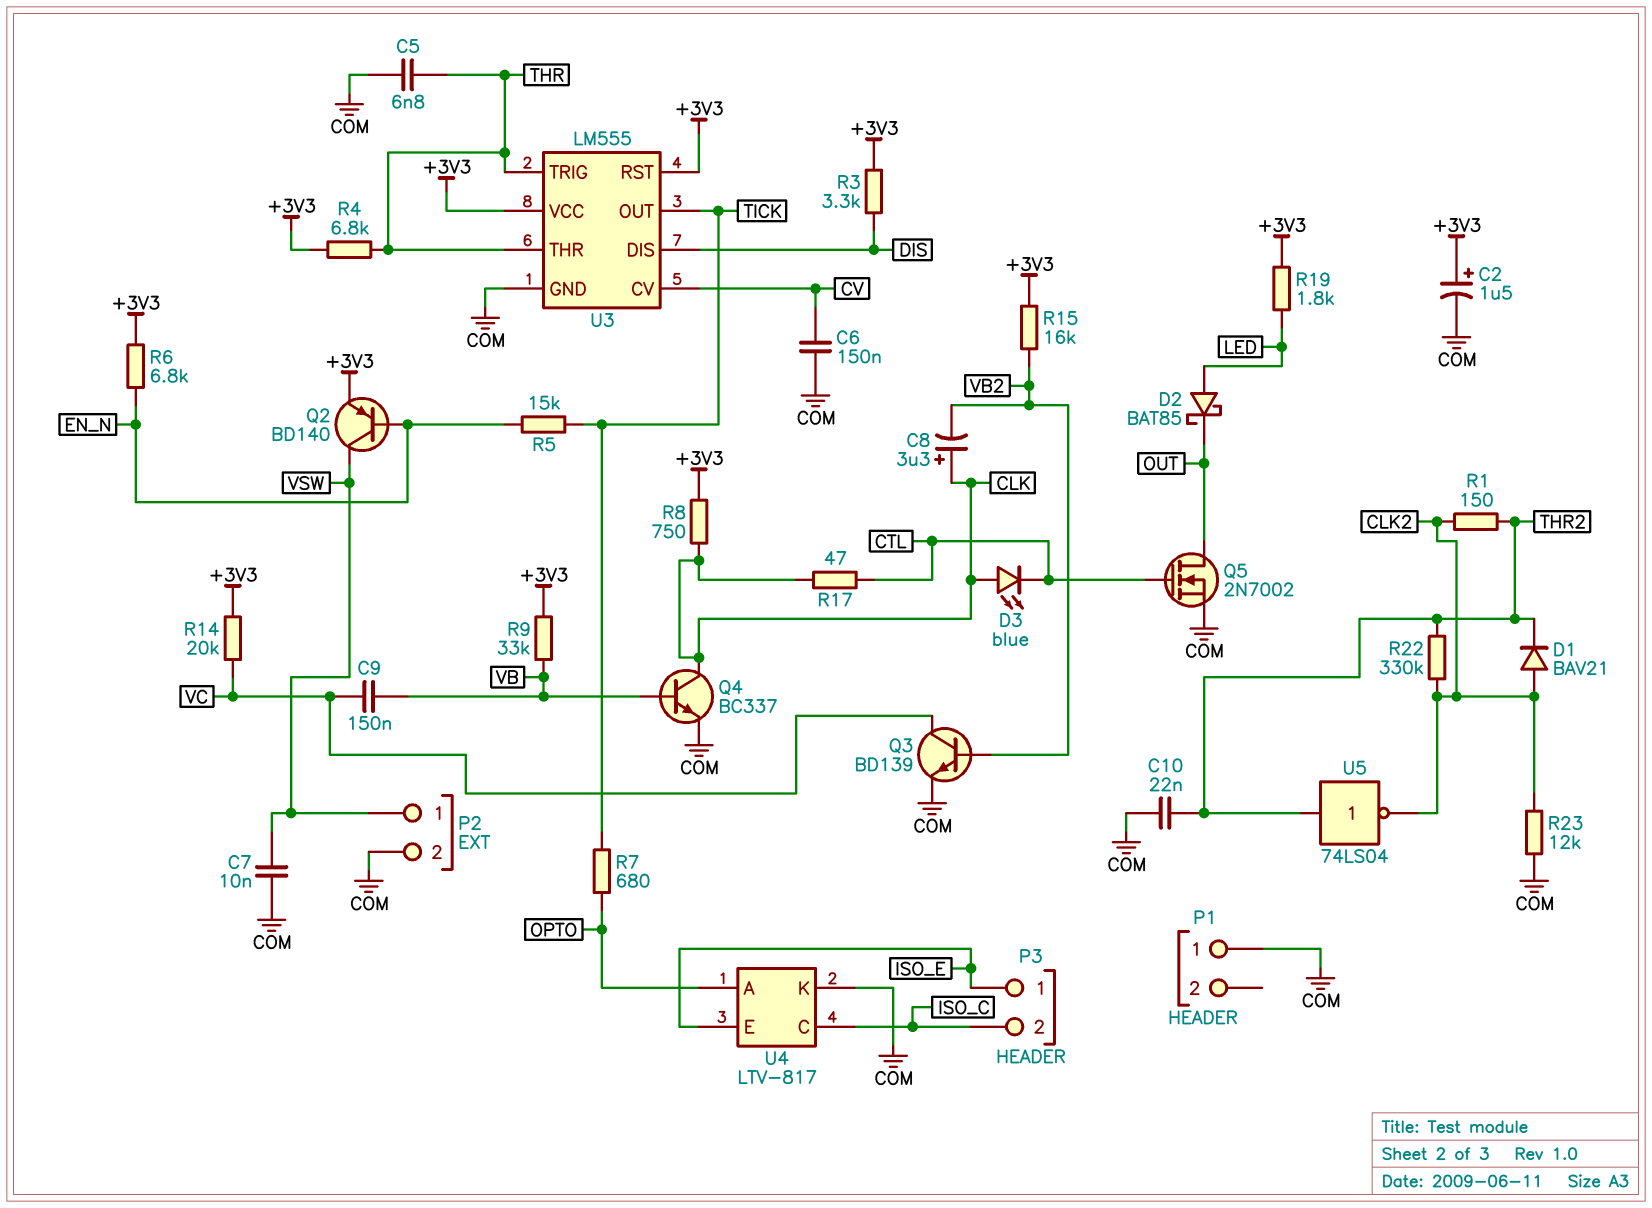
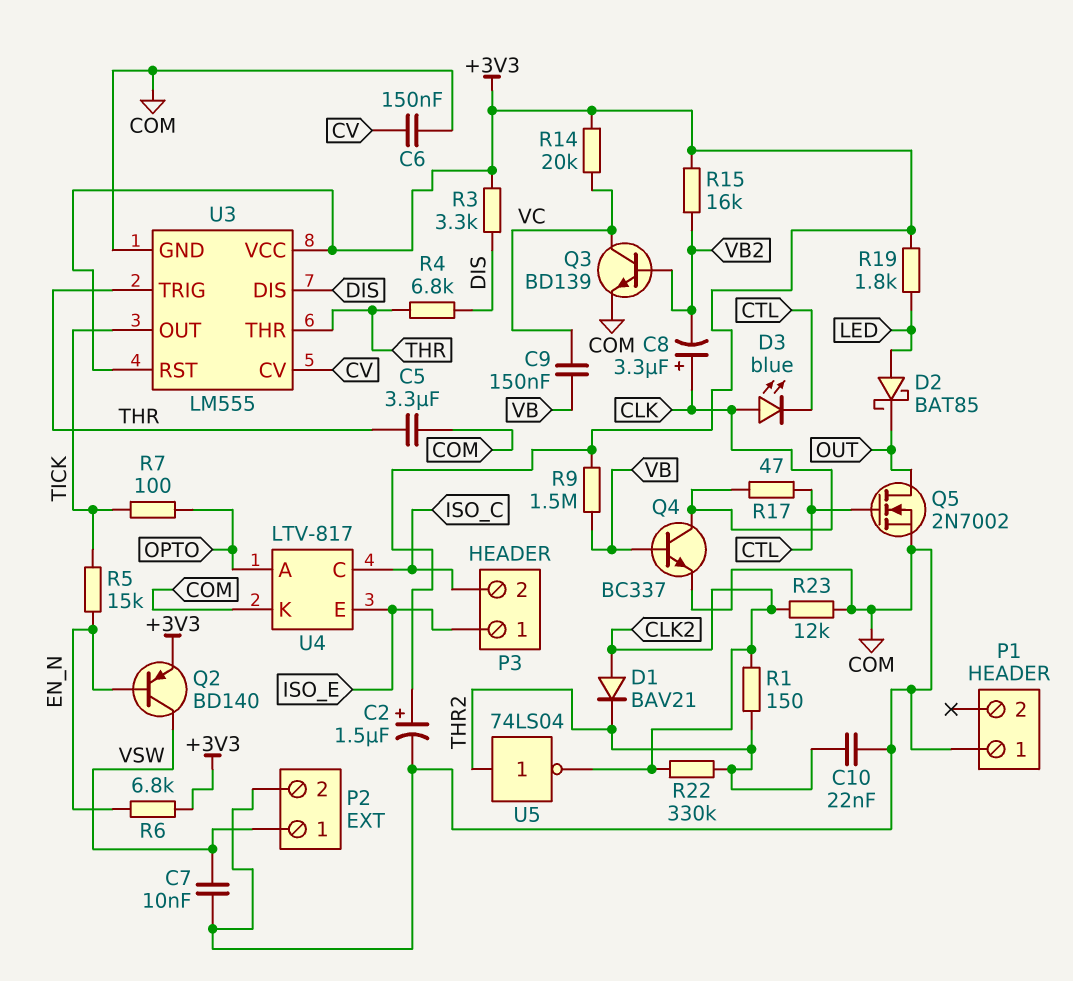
C5: 6.8nF (COM, THR) -> 3.3uF (COM, THR)
R4: 6.8k (+3V3, THR) -> 6.8k (DIS, THR)
R7: 680 (OPTO, TICK) -> 100 (OPTO, TICK)
R8: 750 (+3V3, CLK) -> none
R9: 33k (+3V3, VB) -> 1.5M (+3V3, VB)

